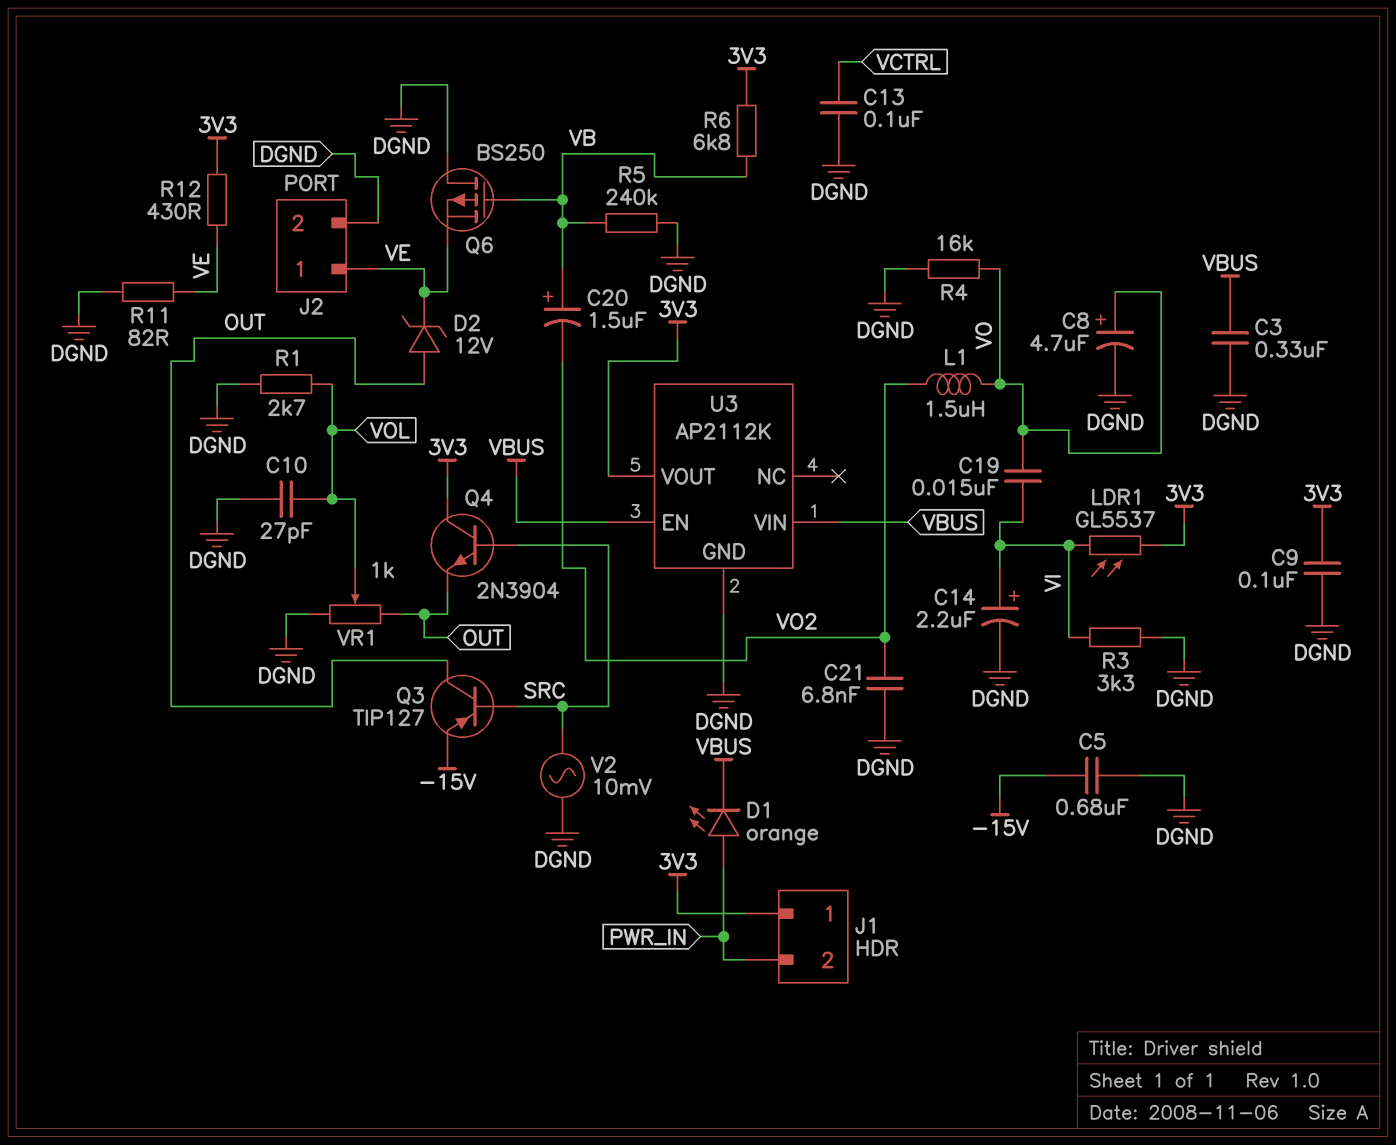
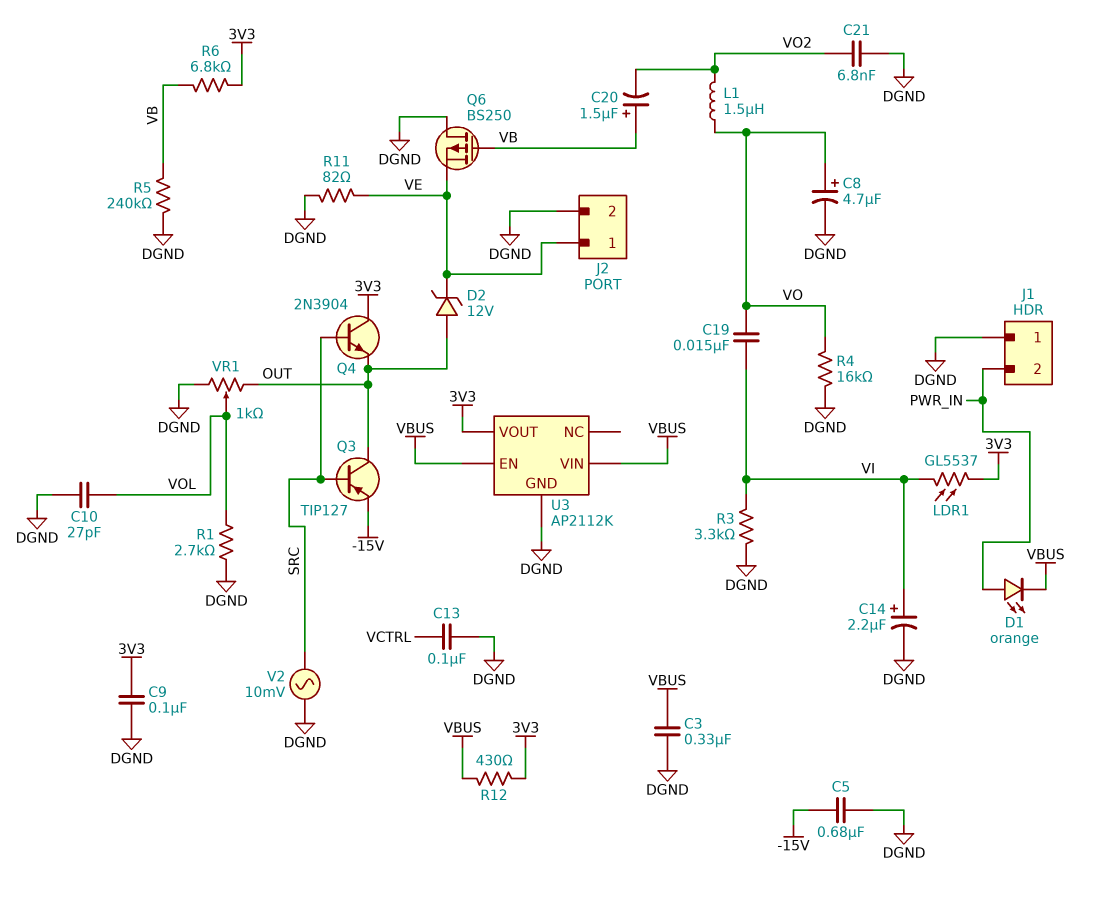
J1 pin 1: 3V3 -> DGND
R12: 430 (3V3, VE) -> 430 (3V3, VBUS)

